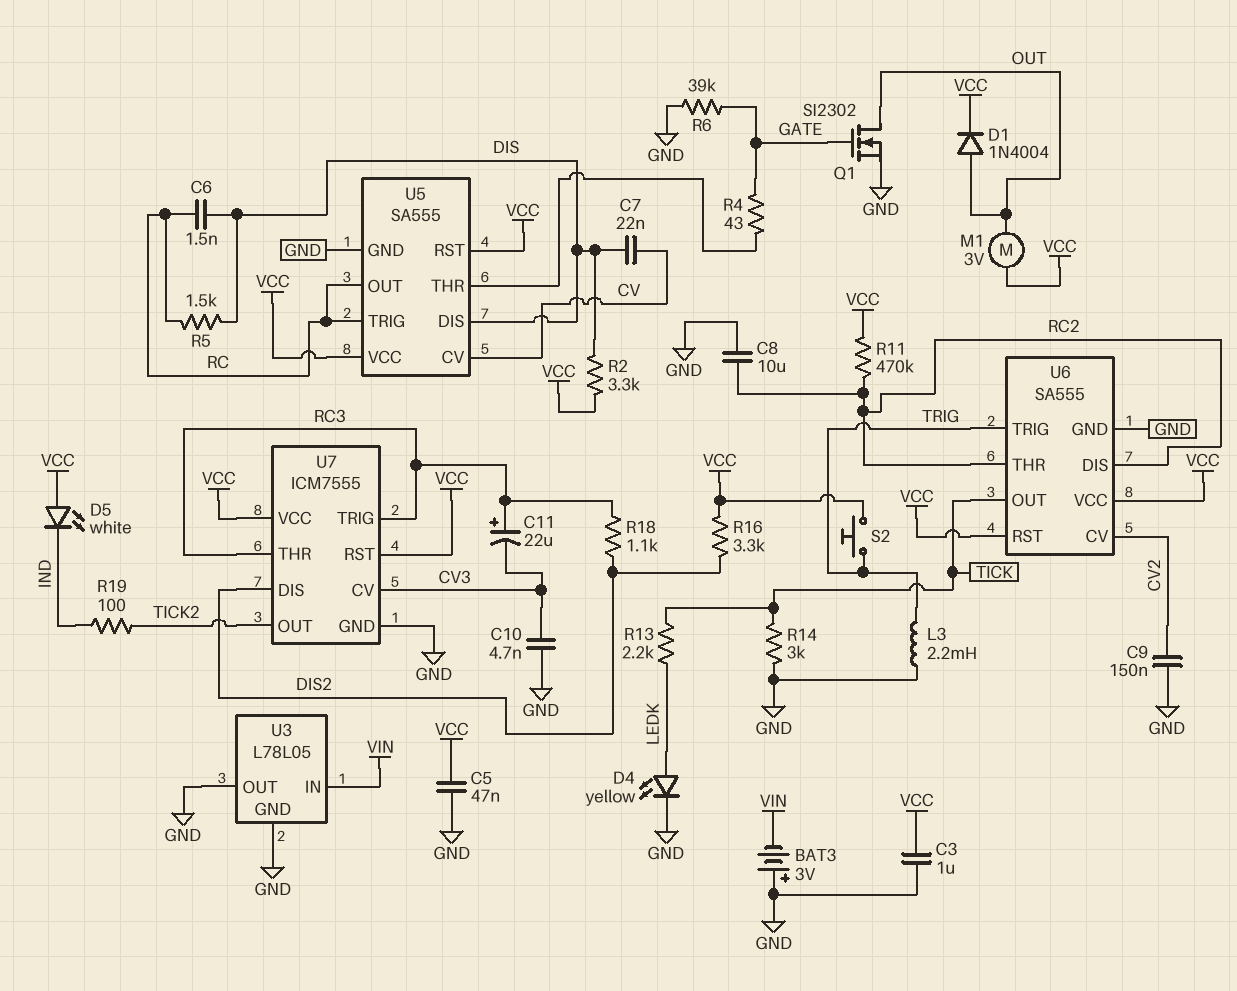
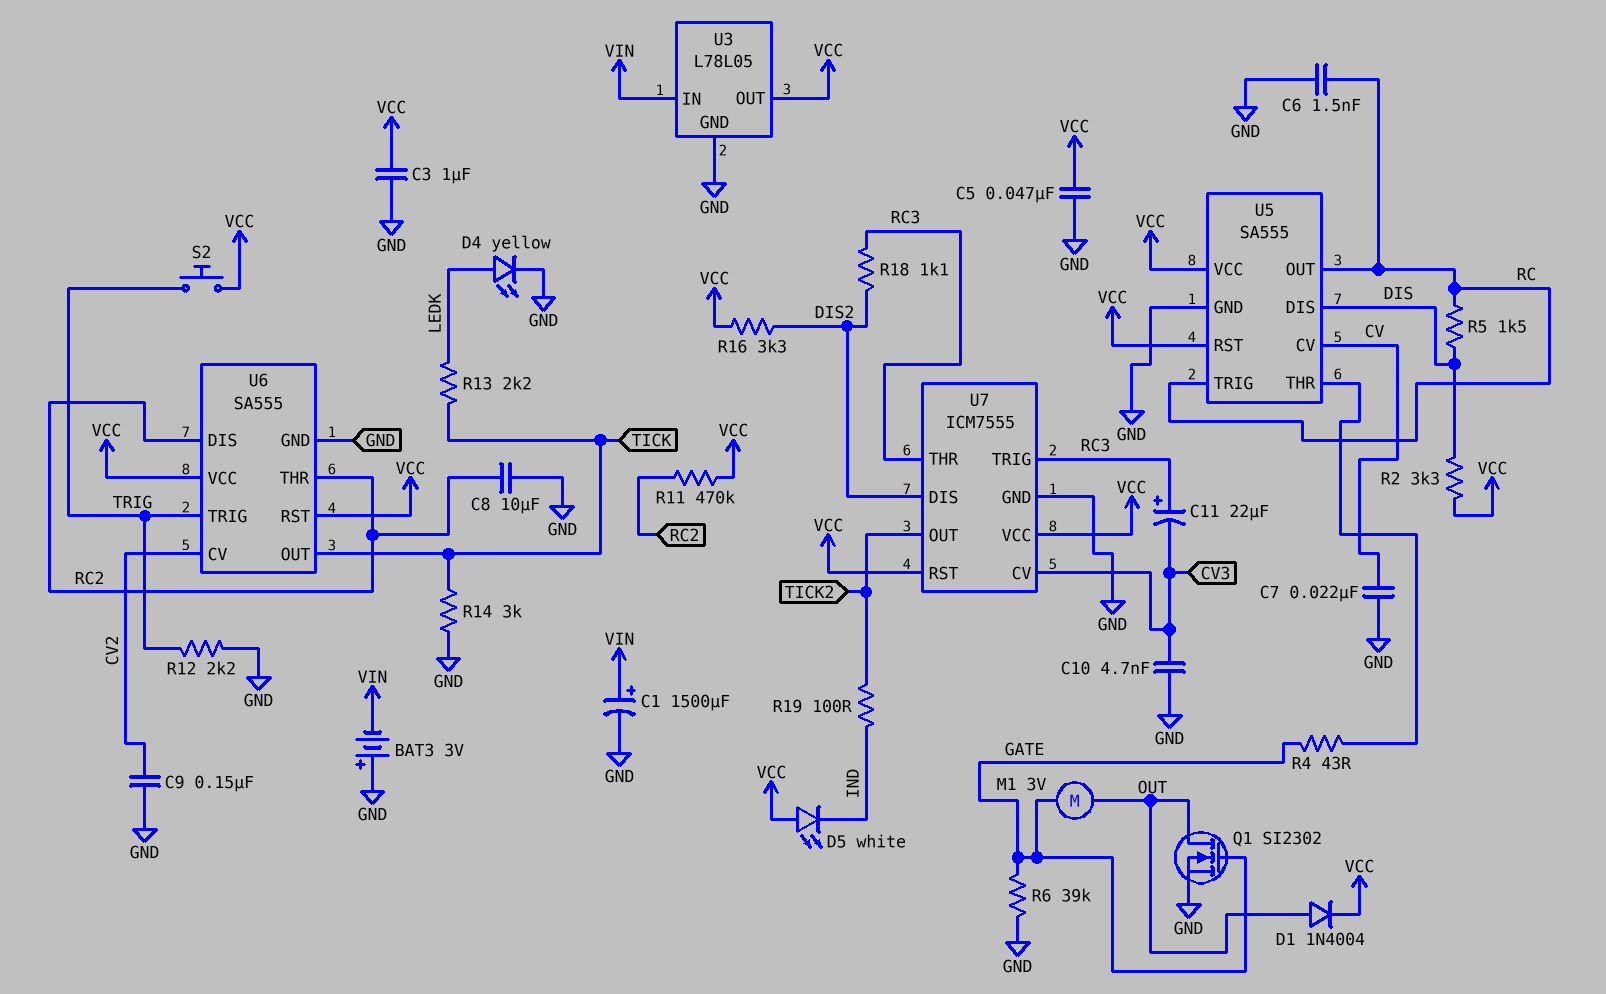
C1: none -> 1500uF (plus VIN, minus GND)
C6: 1.5nF (DIS, RC) -> 1.5nF (GND, RC)
C7: 22nF (CV, DIS) -> 22nF (CV, GND)
L3: 2.2mH (GND, TRIG) -> none
M1: motor 3V (OUT, VCC) -> motor 3V (GATE, OUT)
R12: none -> 2.2k (GND, TRIG)
U3 pin OUT: GND -> VCC

